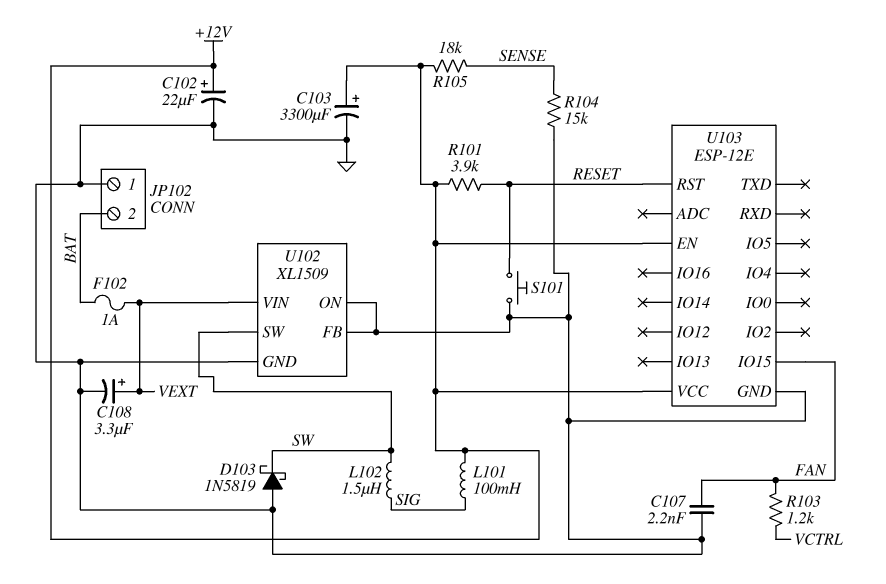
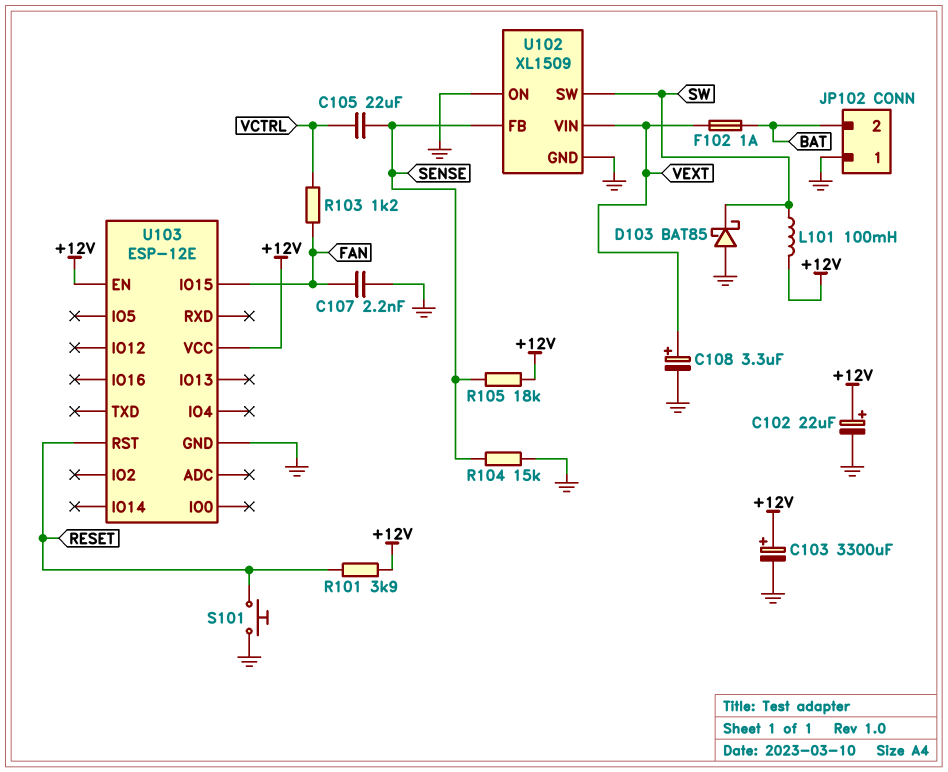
C105: none -> 22uF (SENSE, VCTRL)
D103: schottky 1N5819 (A GND, K SW) -> schottky BAT85 (A GND, K SW)
L101: 100mH (+12V, SIG) -> 100mH (+12V, SW)
L102: 1.5uH (SIG, SW) -> none
U102 pin FB: GND -> SENSE

